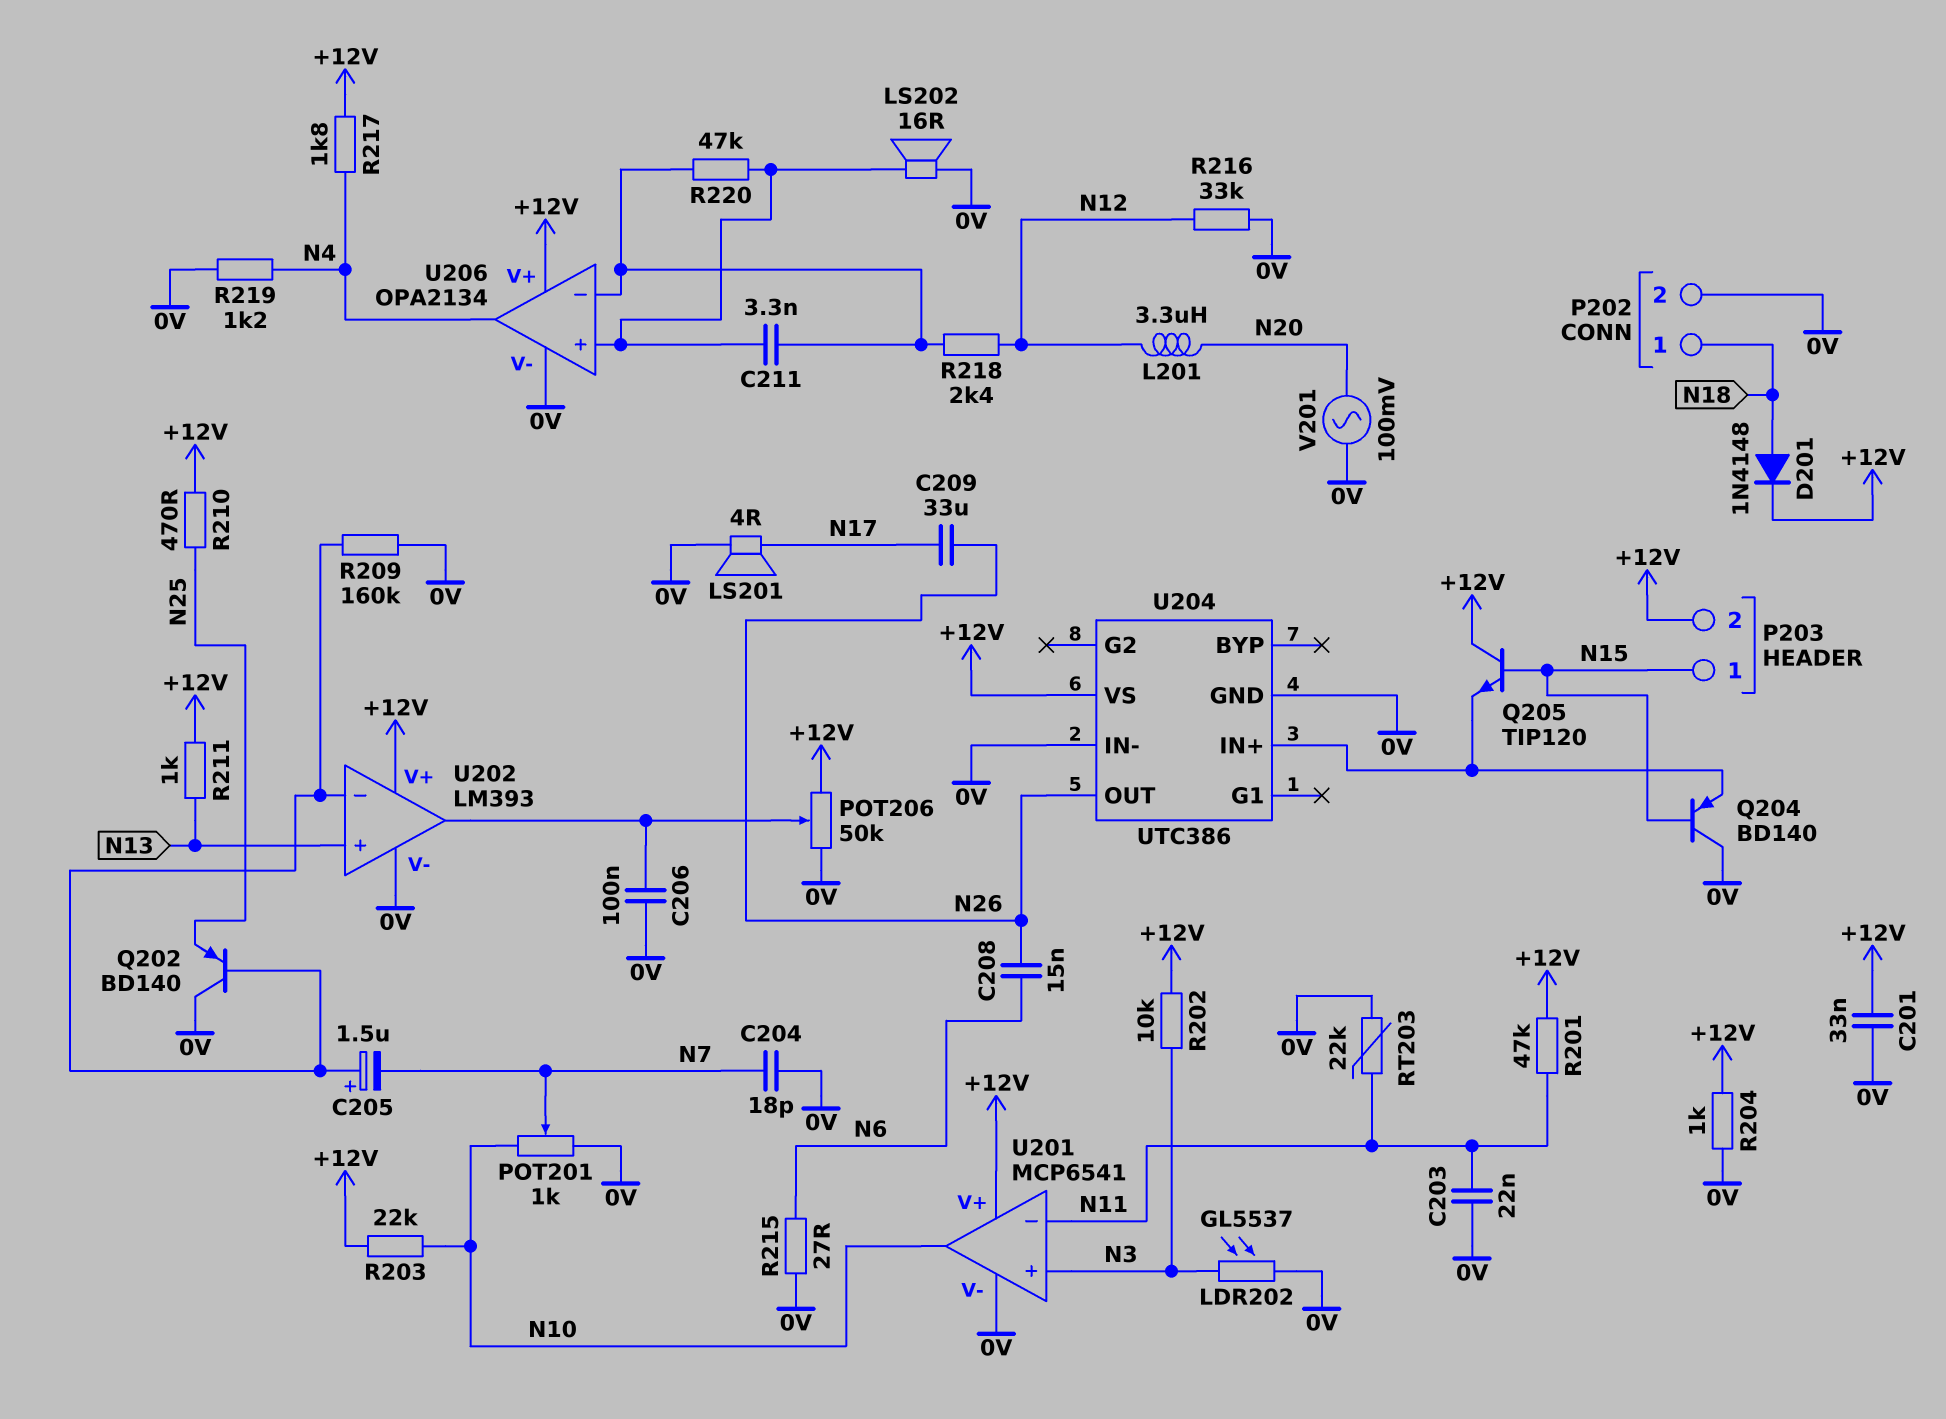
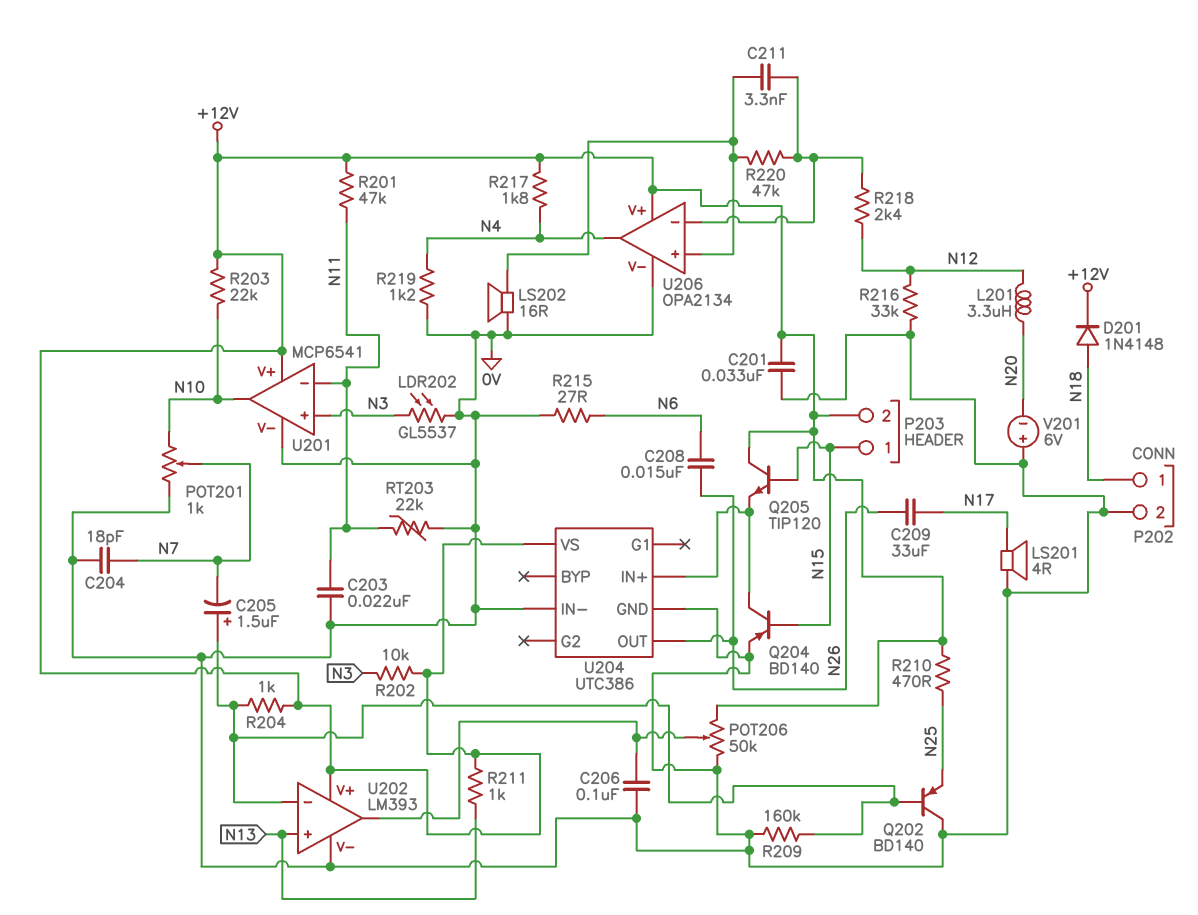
Q204: PNP BD140 (B N15, C 0V, E U204/IN+) -> PNP BD140 (B N15, C U204/IN+, E 0V)
R204: 1k (+12V, 0V) -> 1k (+12V, U202/in-)
V201: AC 100mV (0V, N20) -> 6V (plus 0V, minus N20)

